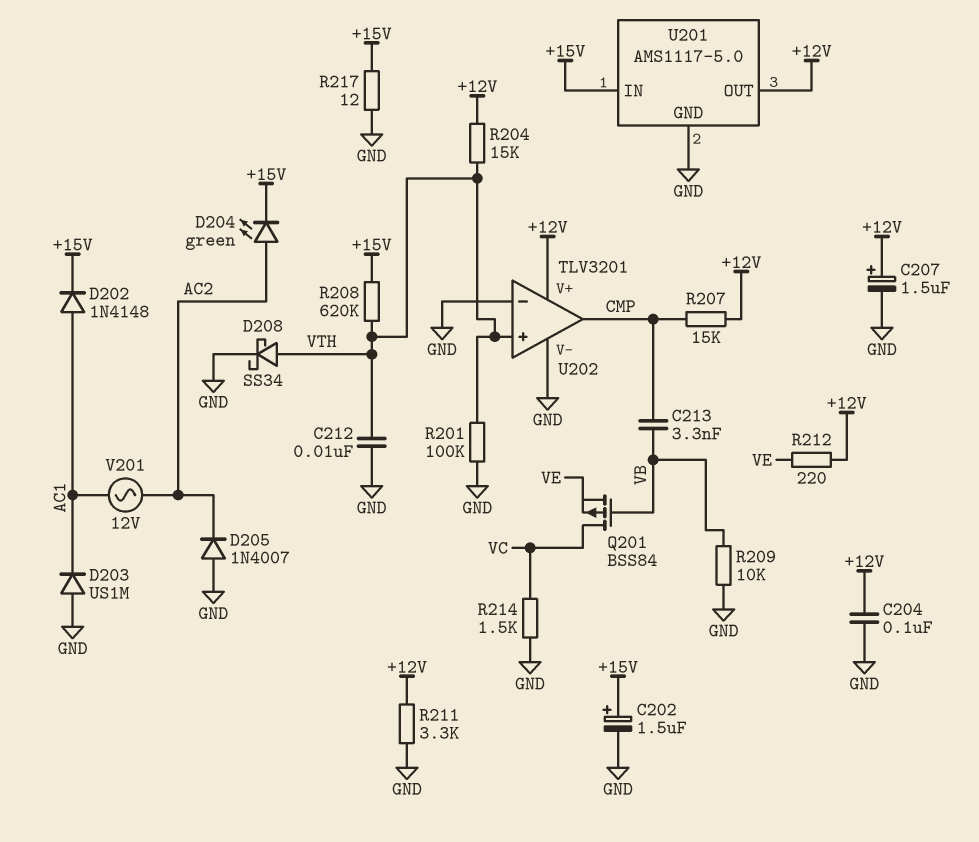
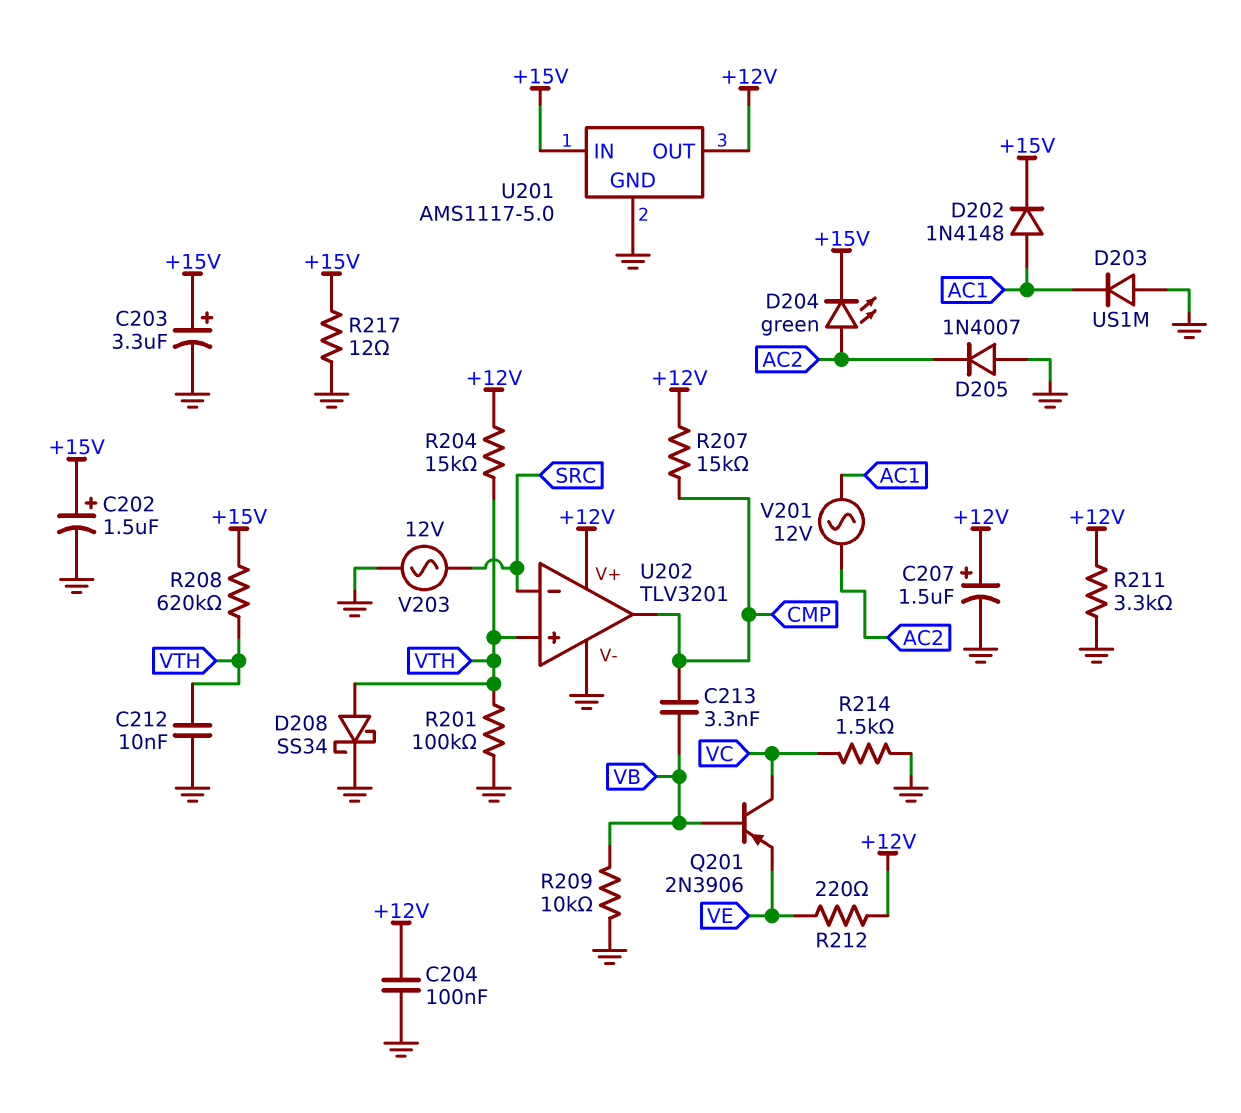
C203: none -> 3.3uF (plus +15V, minus GND)
Q201: PMOS BSS84 (G VB, D VC, S VE) -> PNP 2N3906 (B VB, C VC, E VE)
U202 pin in-: GND -> SRC
V203: none -> AC 12V (GND, SRC)

